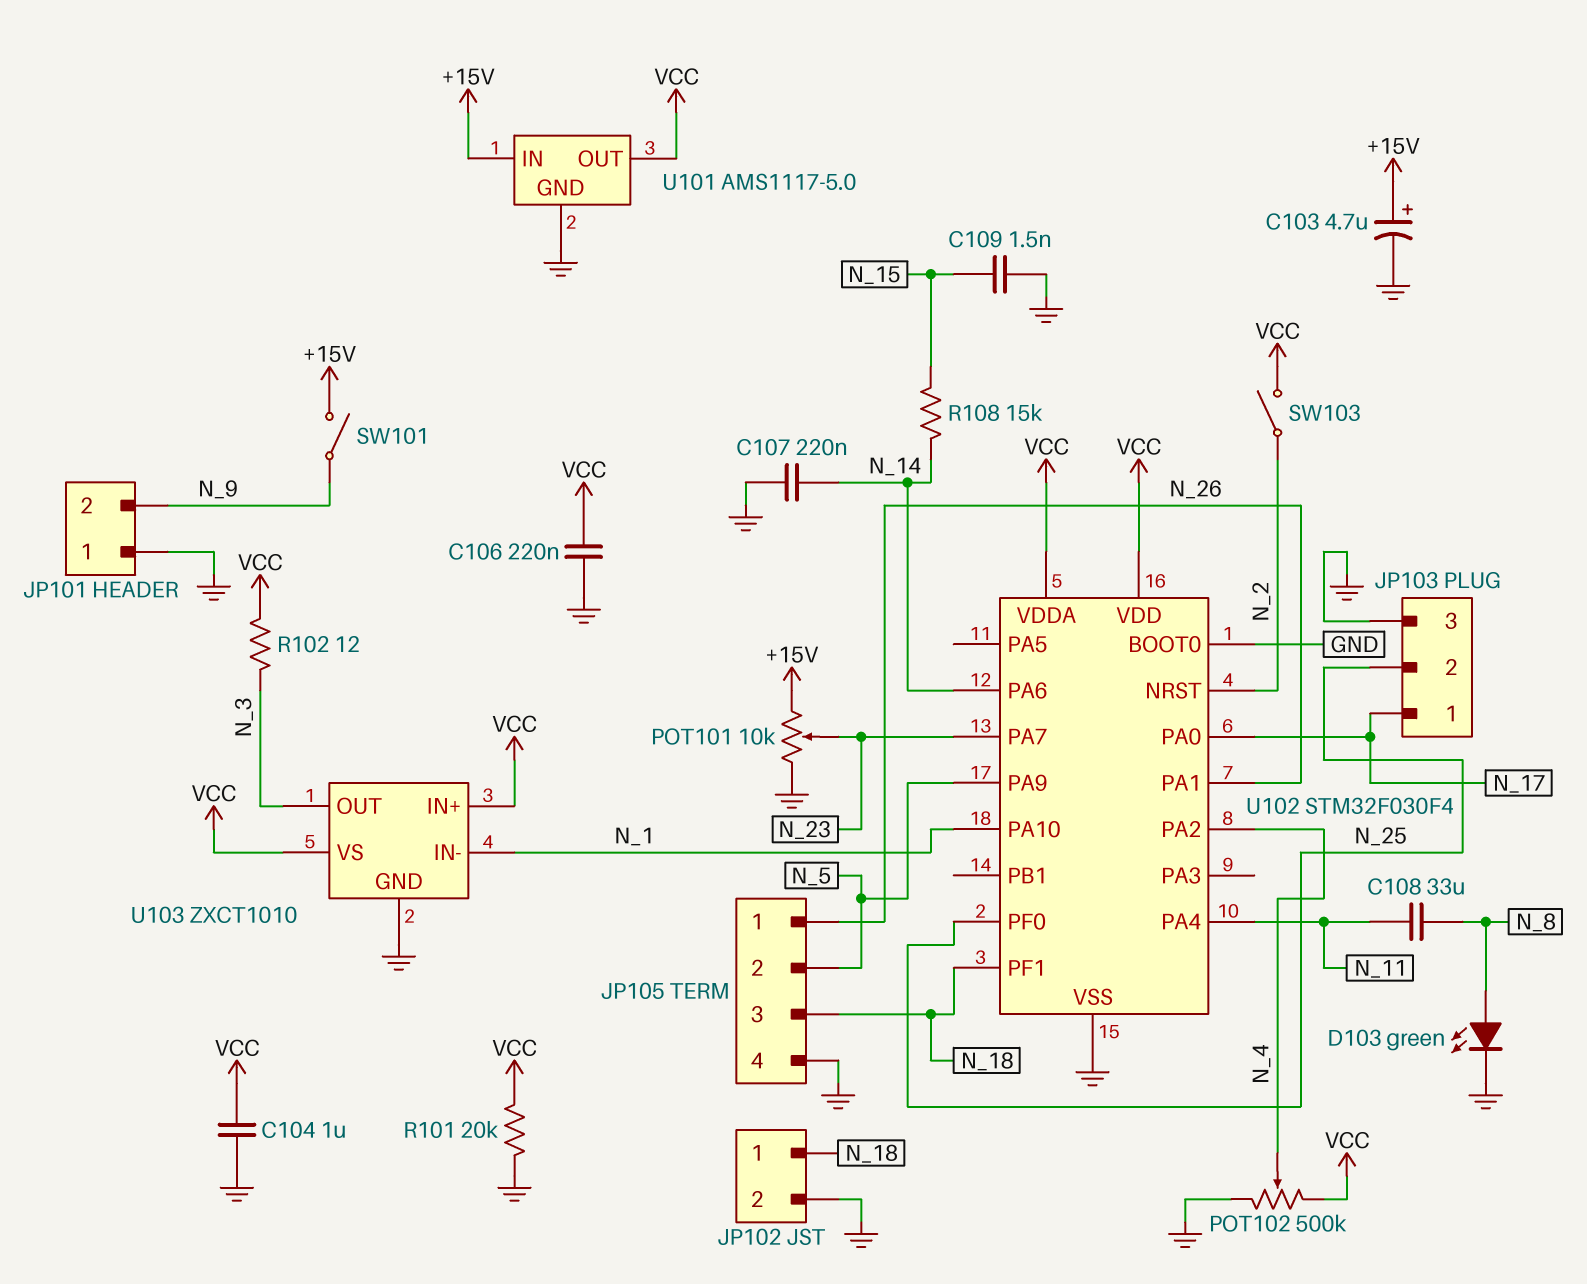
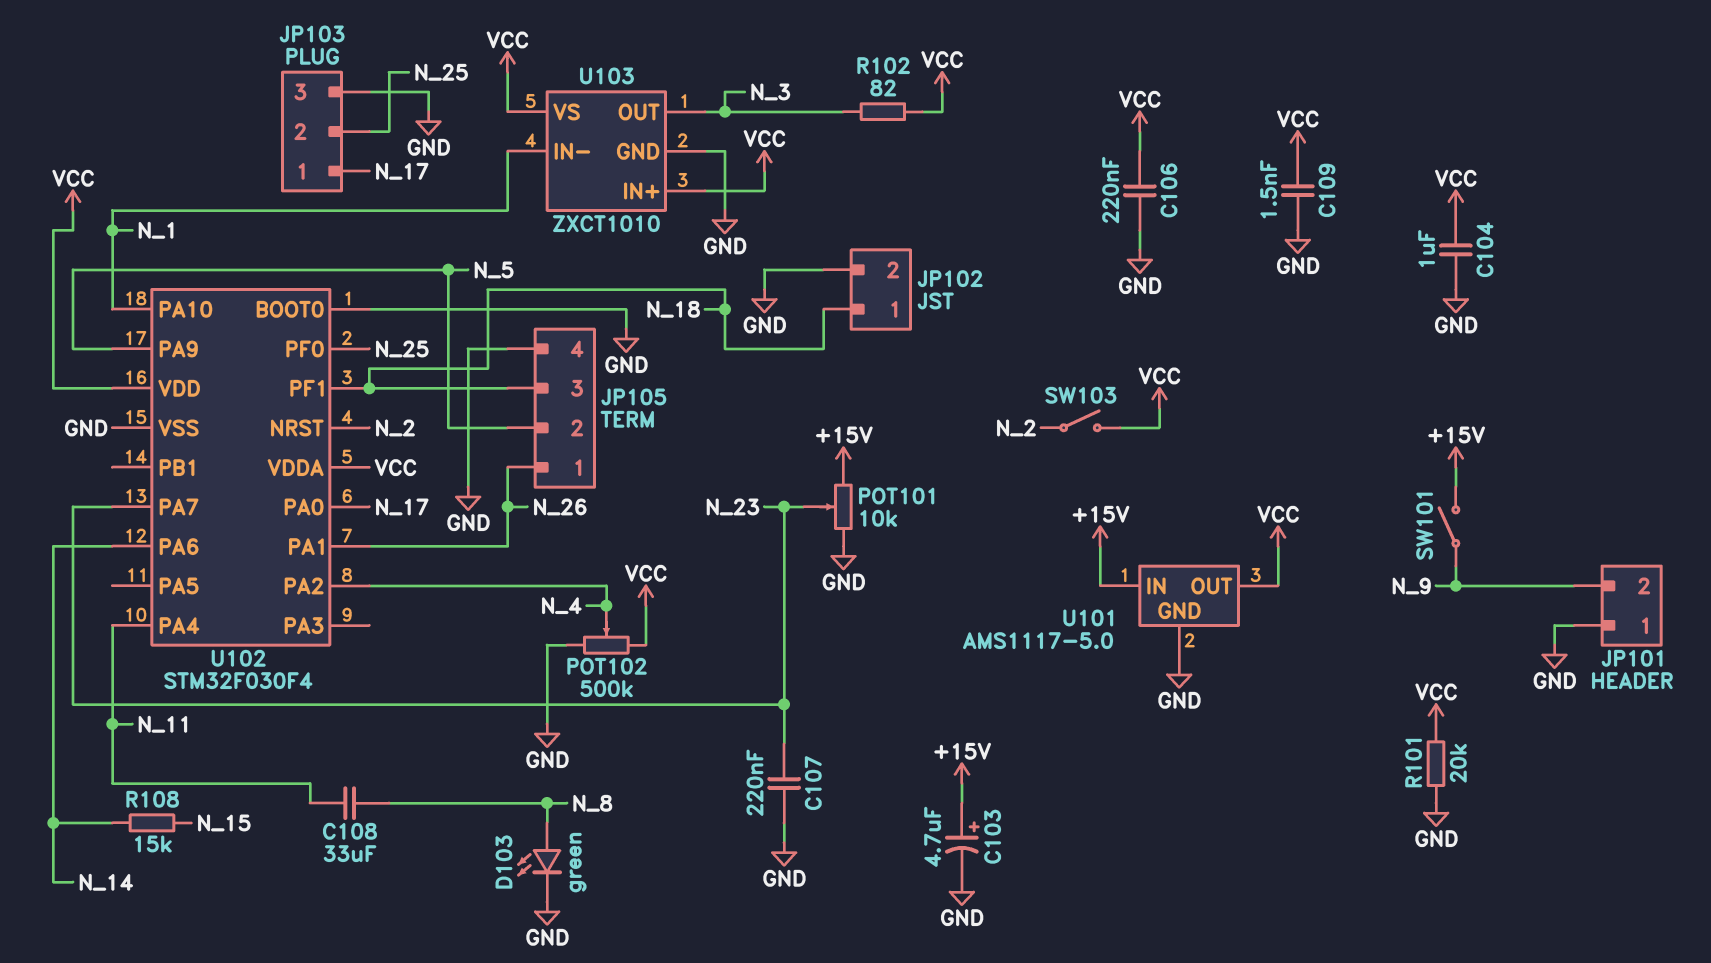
C107: 220nF (GND, N_14) -> 220nF (GND, N_23)
C109: 1.5nF (GND, N_15) -> 1.5nF (GND, VCC)
R102: 12 (N_3, VCC) -> 82 (N_3, VCC)

